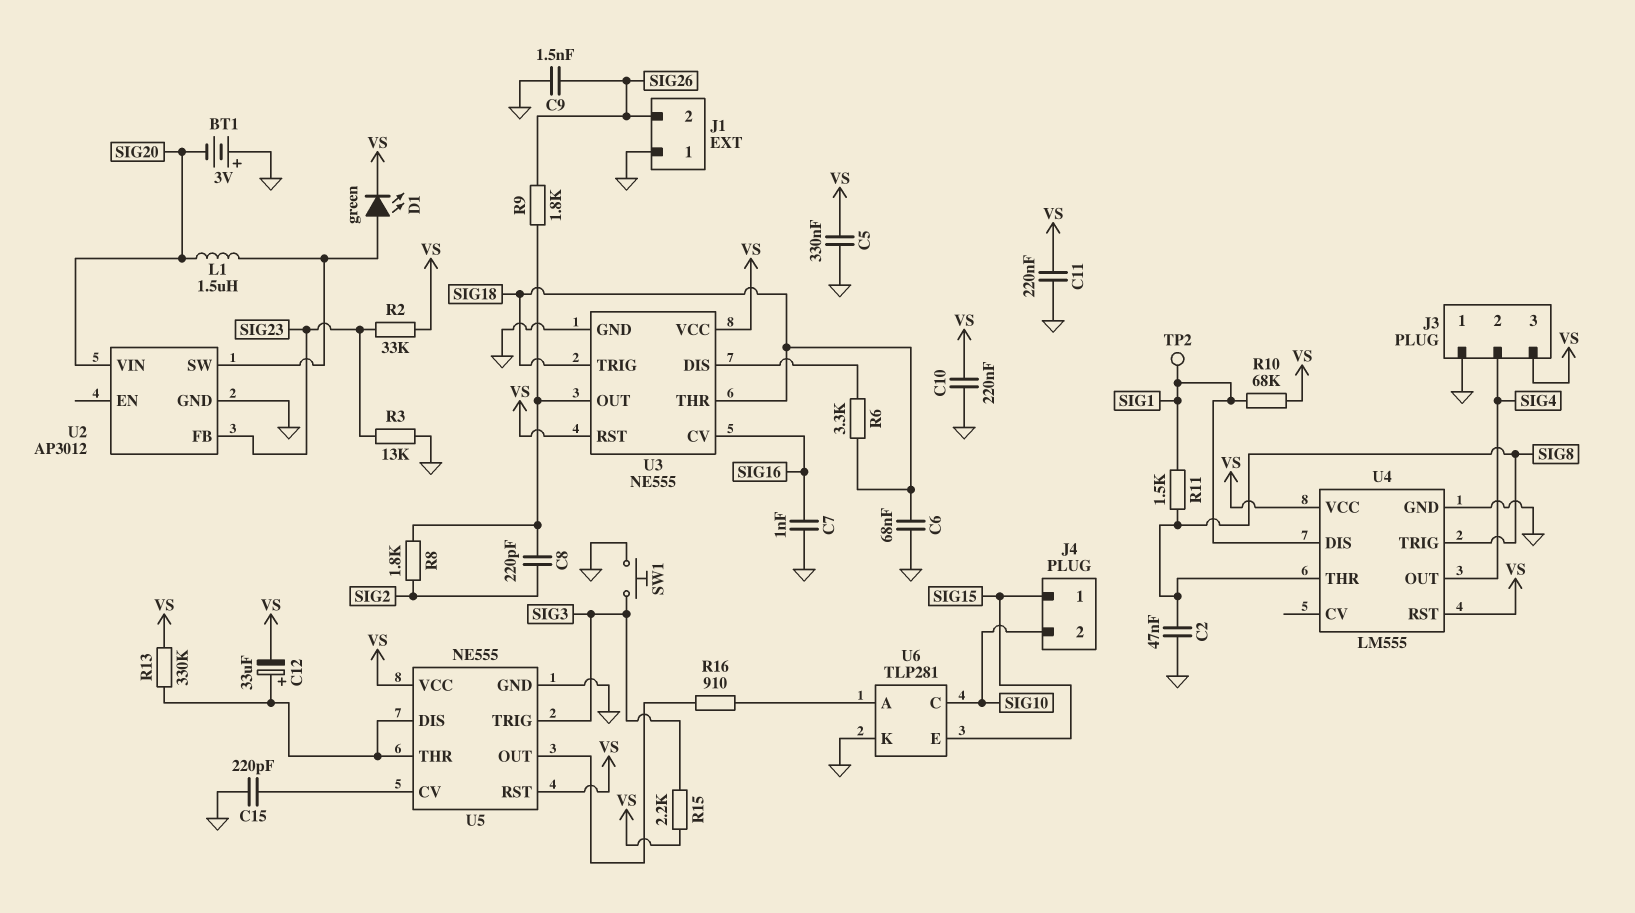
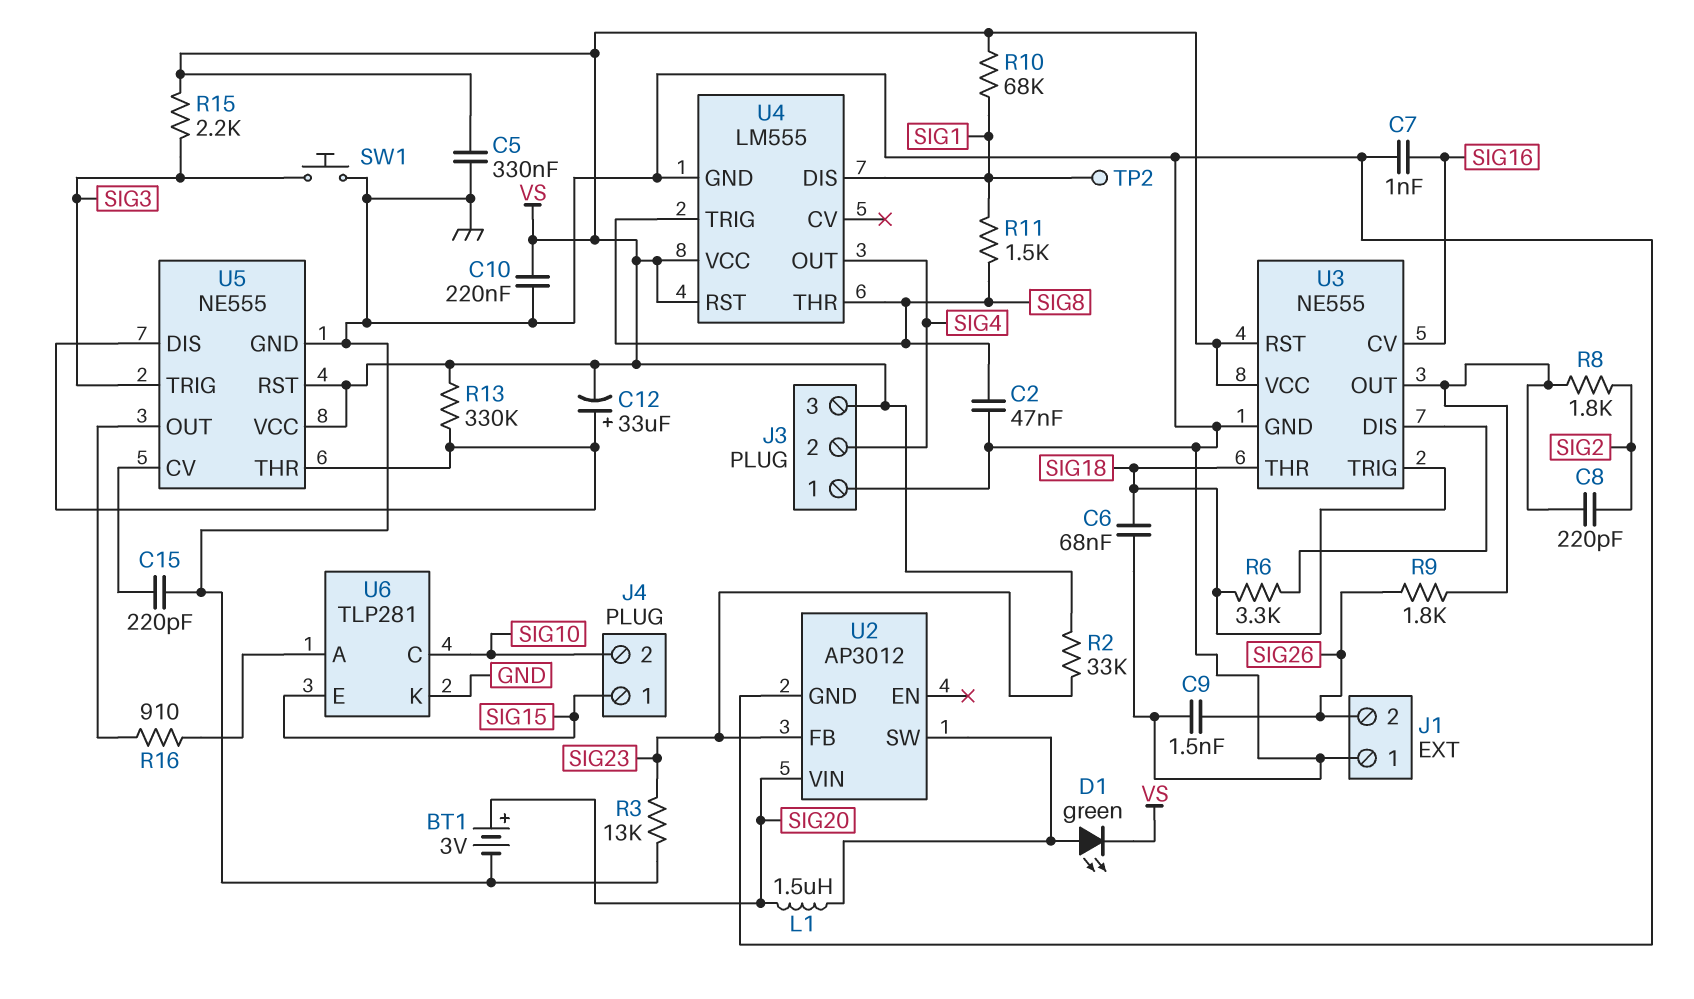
BT1: 3V (plus GND, minus SIG20) -> 3V (plus SIG20, minus GND)
C11: 220nF (GND, VS) -> none

